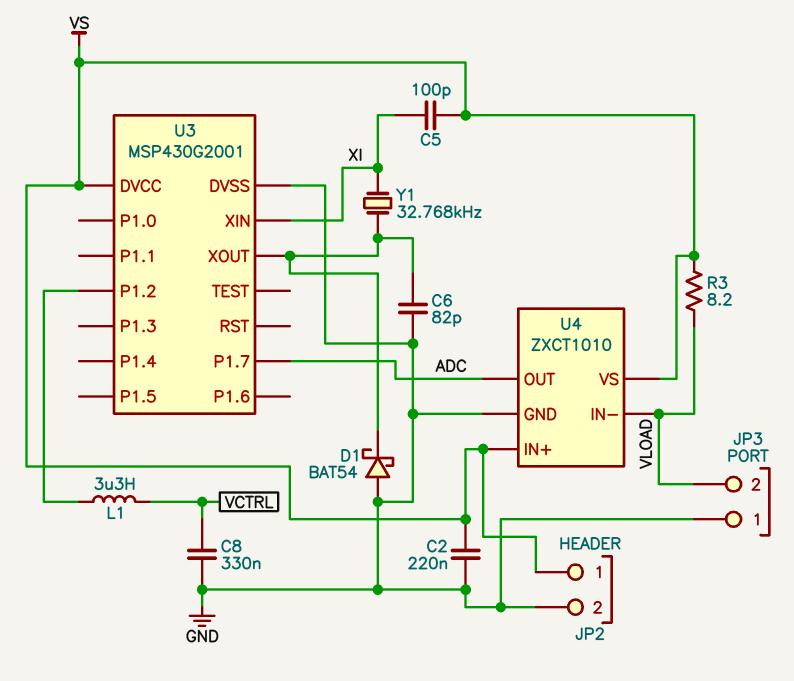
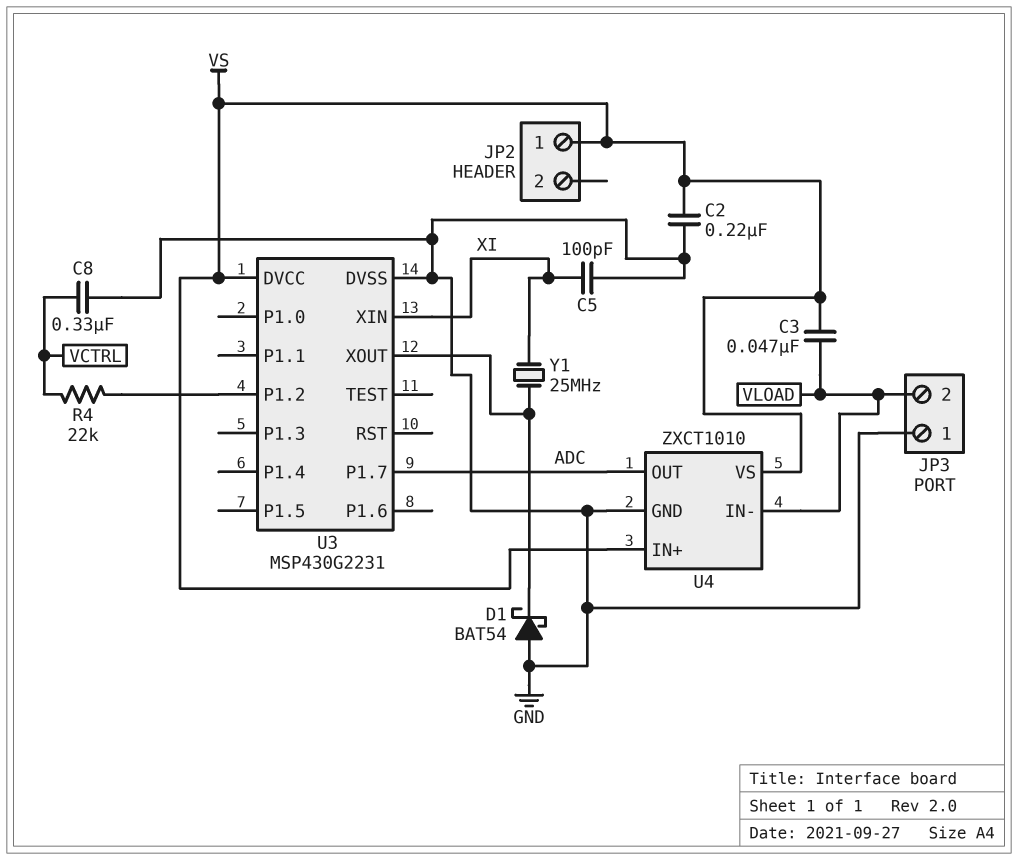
C3: none -> 47nF (VLOAD, VS)
C5: 100pF (VS, XI) -> 100pF (GND, XI)
C6: 82pF (GND, U3/XOUT) -> none
JP2 pin 2: GND -> none
L1: 3.3uH (U3/P1.2, VCTRL) -> none
R3: 8.2 (VLOAD, VS) -> none
R4: none -> 22k (U3/P1.2, VCTRL)
U3: MSP430G2001 -> MSP430G2231
Y1: 32.768kHz (U3/XOUT, XI) -> 25MHz (U3/XOUT, XI)

